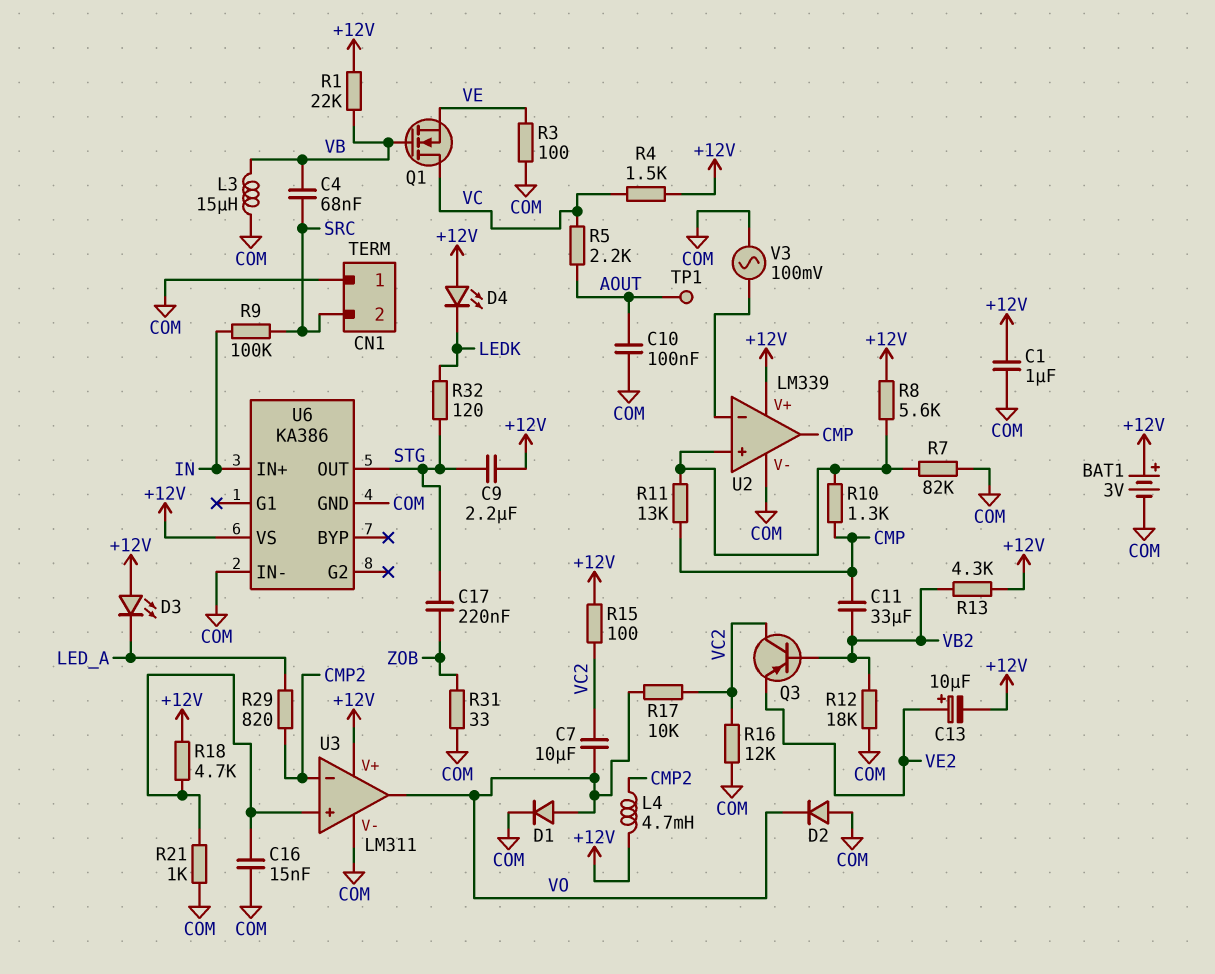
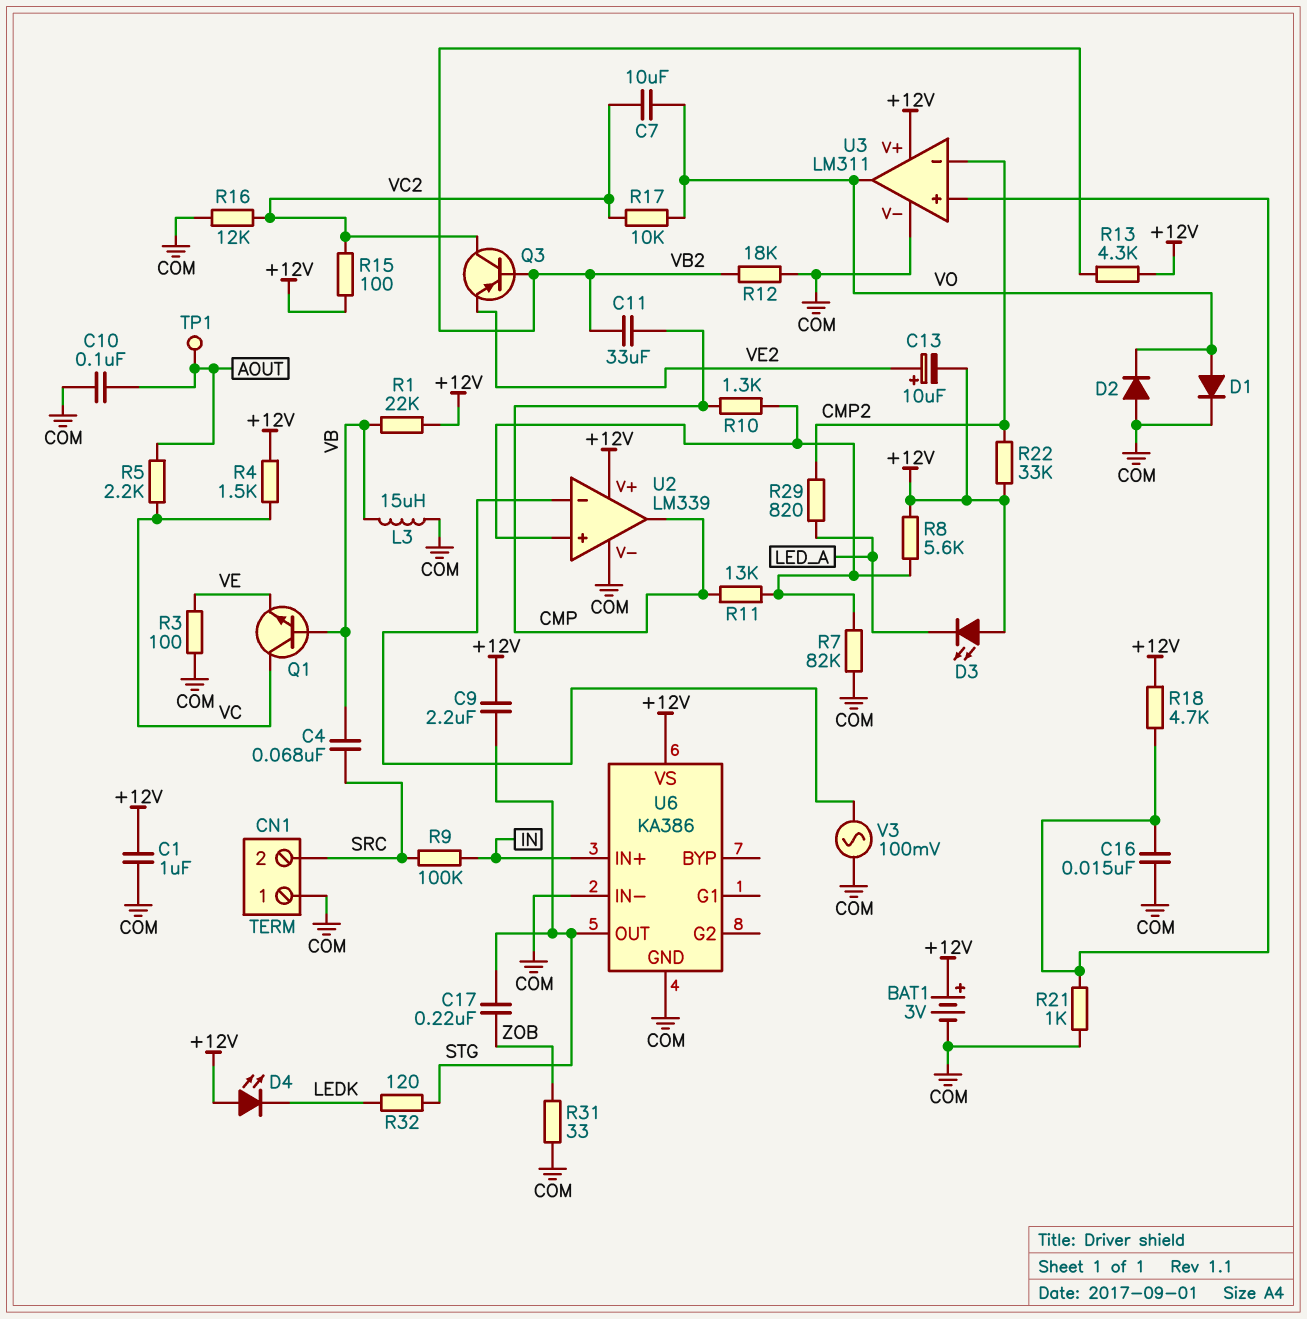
L4: 4.7mH (+12V, CMP2) -> none
Q1: NMOS (G VB, D VC, S VE) -> NPN (B VB, C VC, E VE)
R22: none -> 33k (+12V, CMP2)

